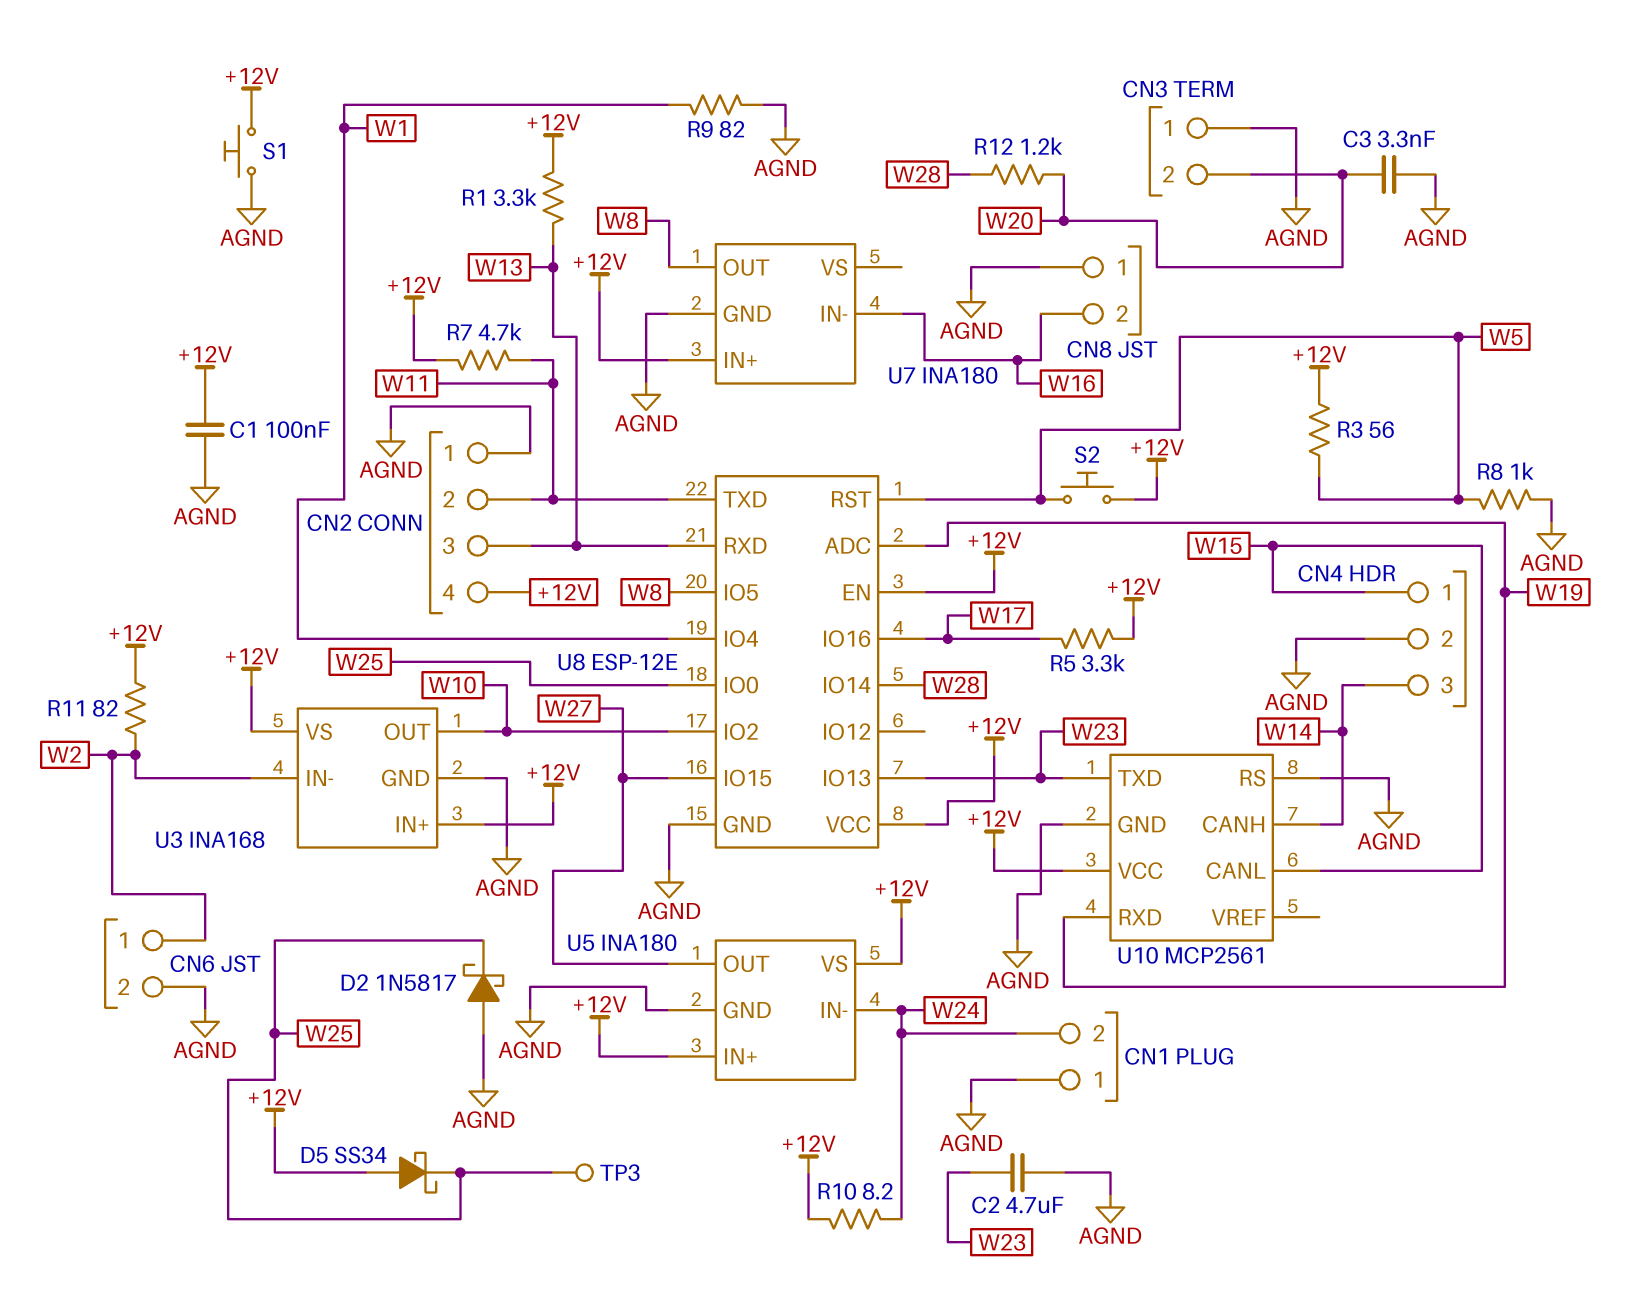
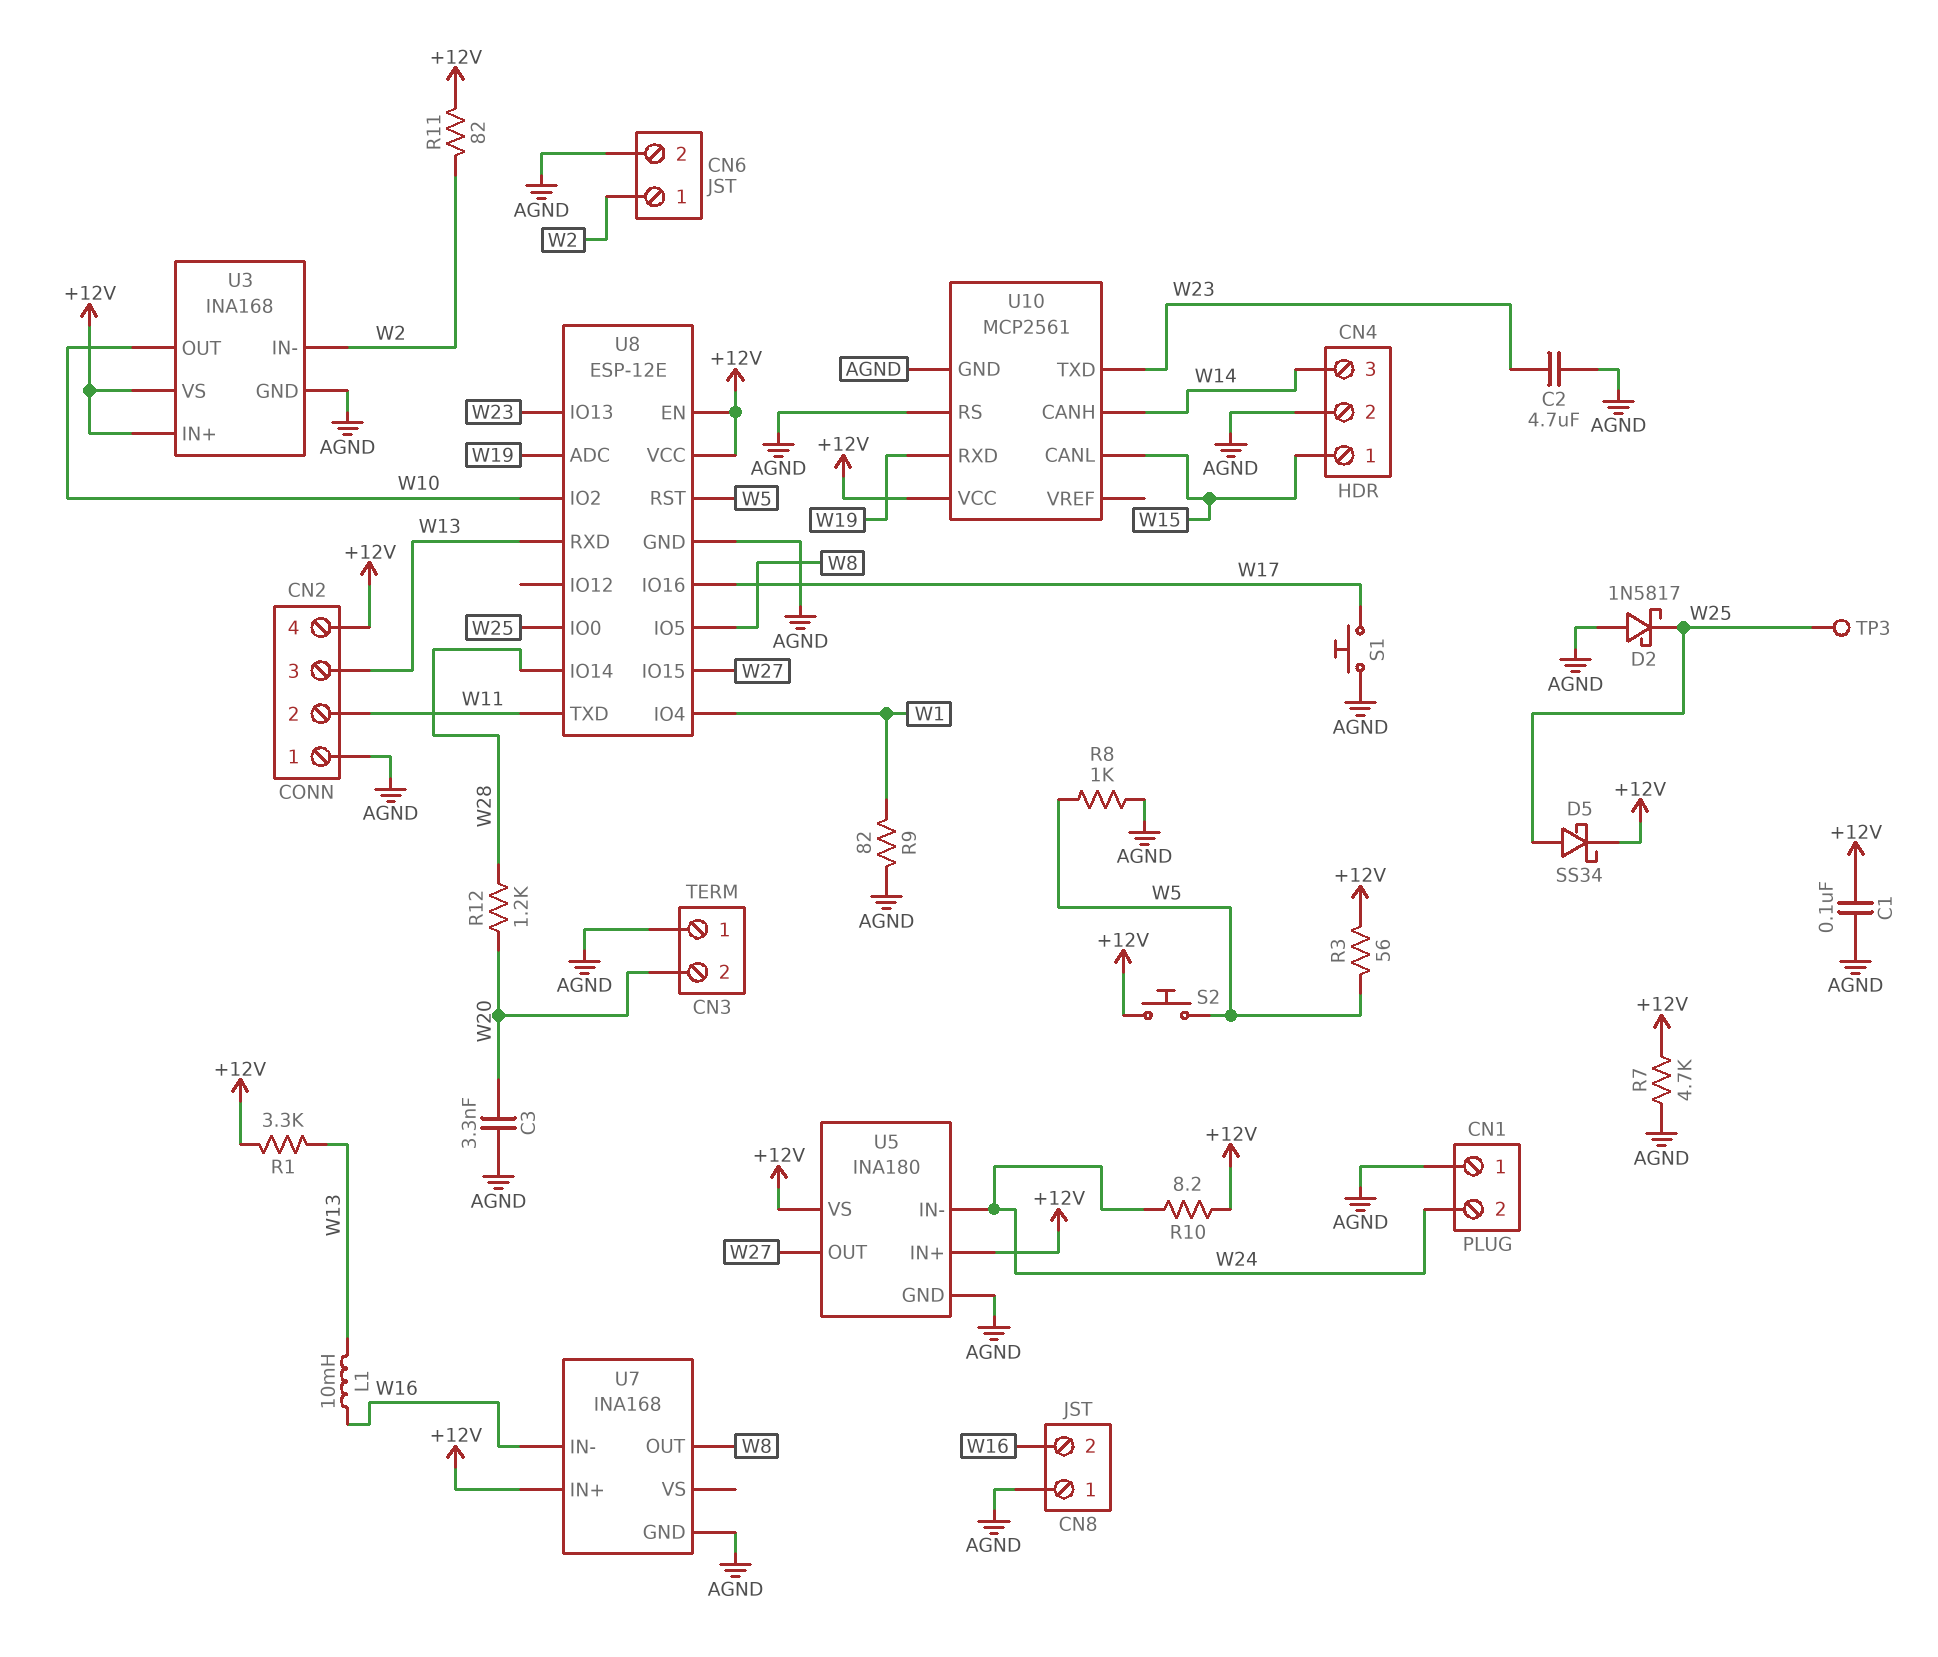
D5: schottky SS34 (A +12V, K W25) -> schottky SS34 (A W25, K +12V)
L1: none -> 10mH (W13, W16)
R5: 3.3k (+12V, W17) -> none
R7: 4.7k (+12V, W11) -> 4.7k (+12V, AGND)
S1: button (+12V, AGND) -> button (AGND, W17)
U7: INA180 -> INA168

